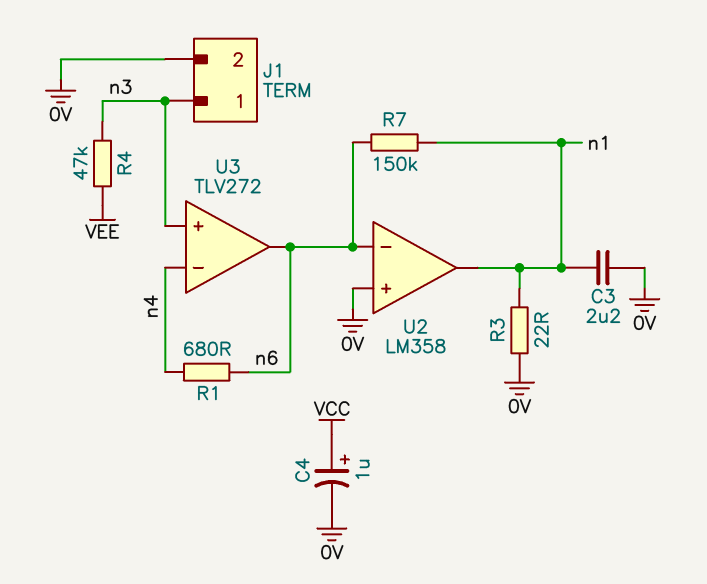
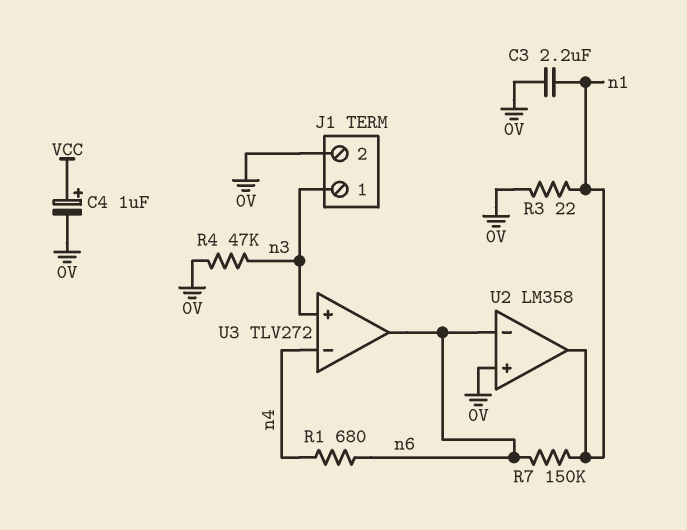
R4: 47k (VEE, n3) -> 47k (0V, n3)

